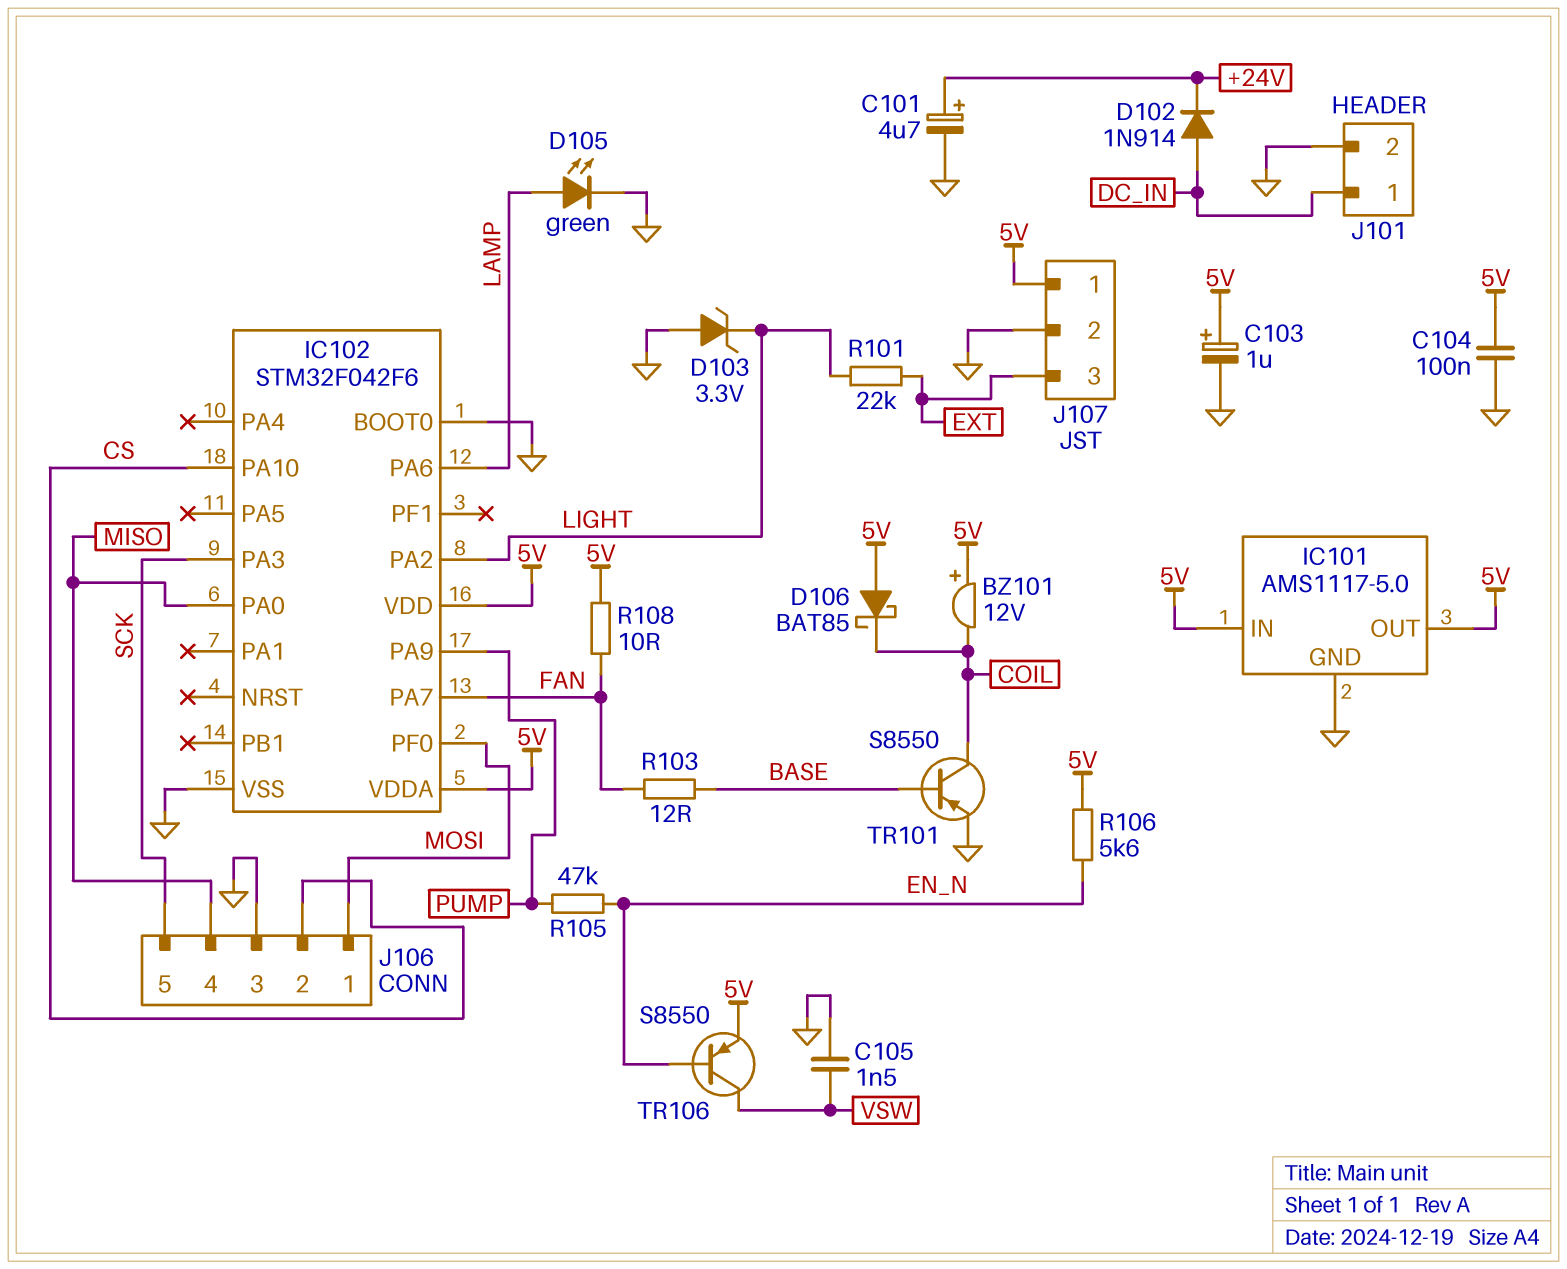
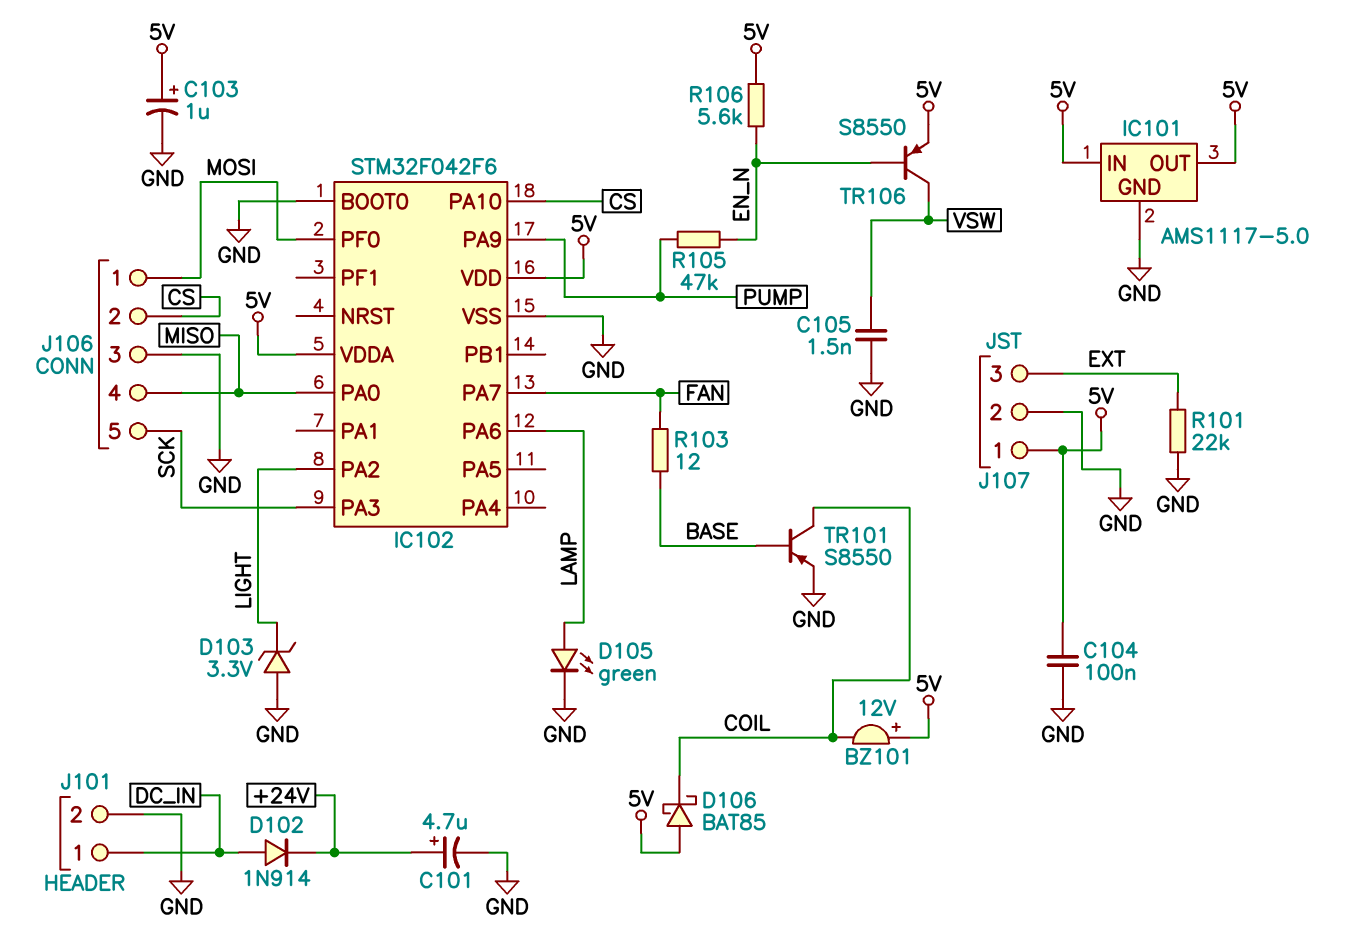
R101: 22k (EXT, LIGHT) -> 22k (EXT, GND)
R108: 10 (5V, FAN) -> none

